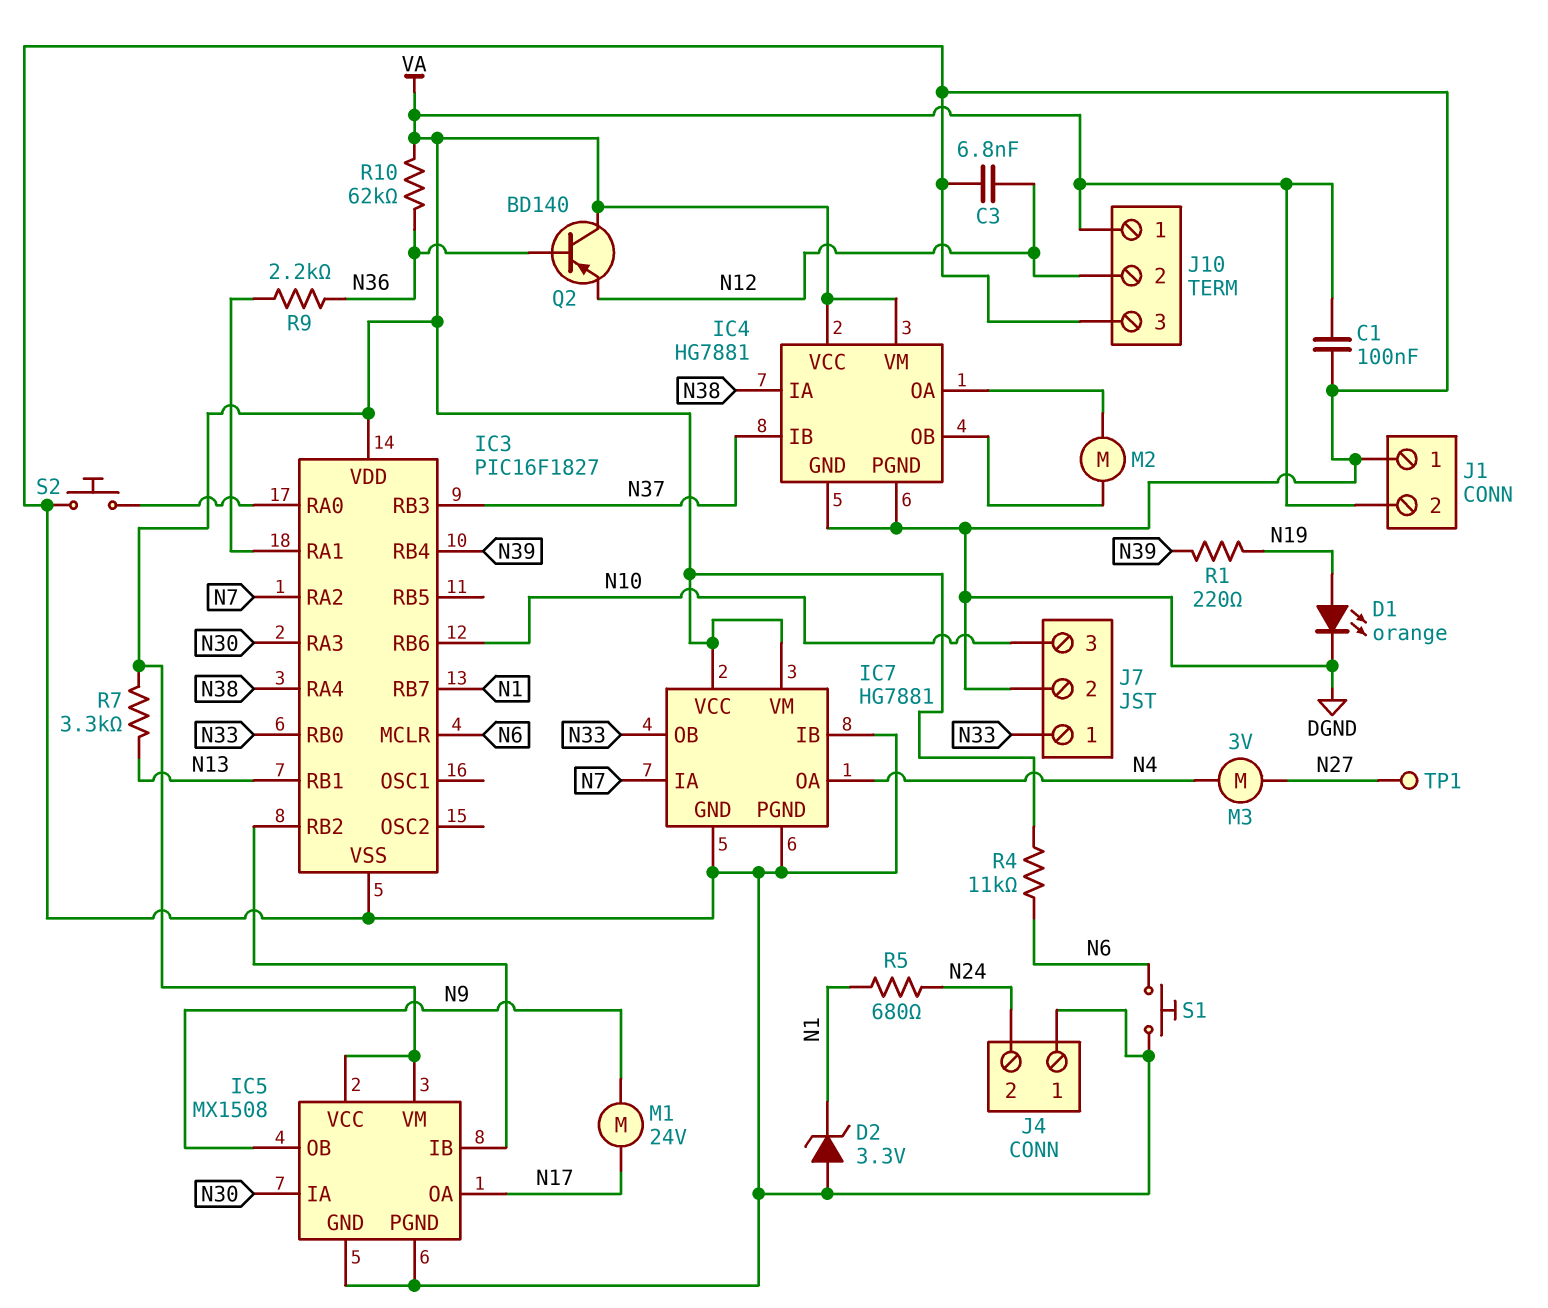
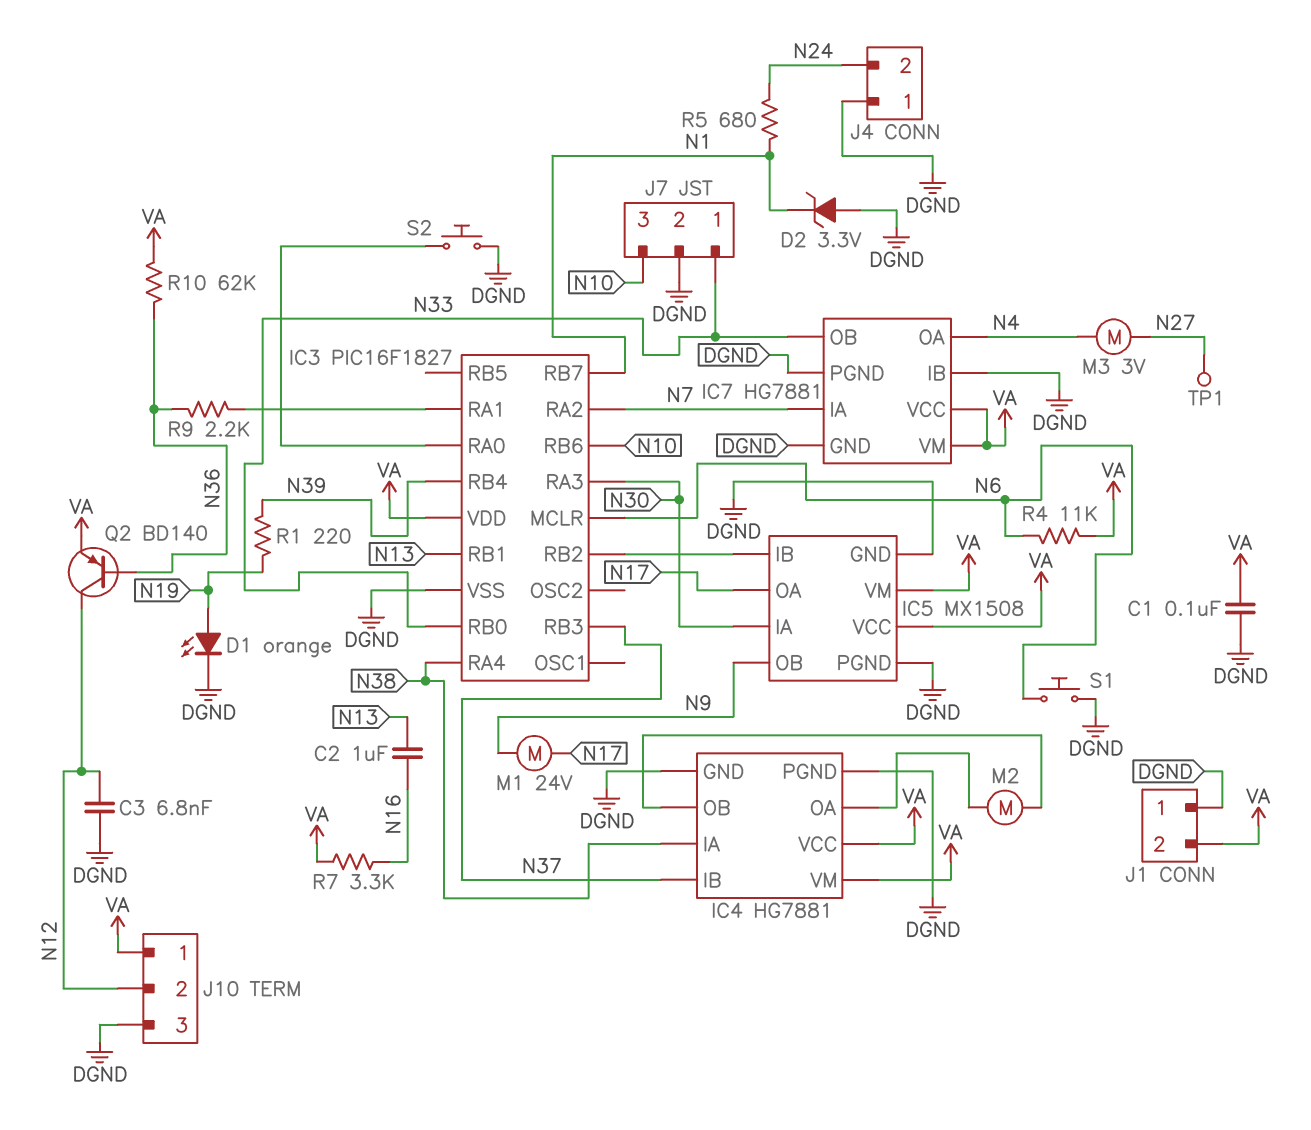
C2: none -> 1uF (N13, N16)
Q2: PNP BD140 (B N36, C VA, E N12) -> PNP BD140 (B N36, C N12, E VA)
R7: 3.3k (N13, VA) -> 3.3k (N16, VA)

